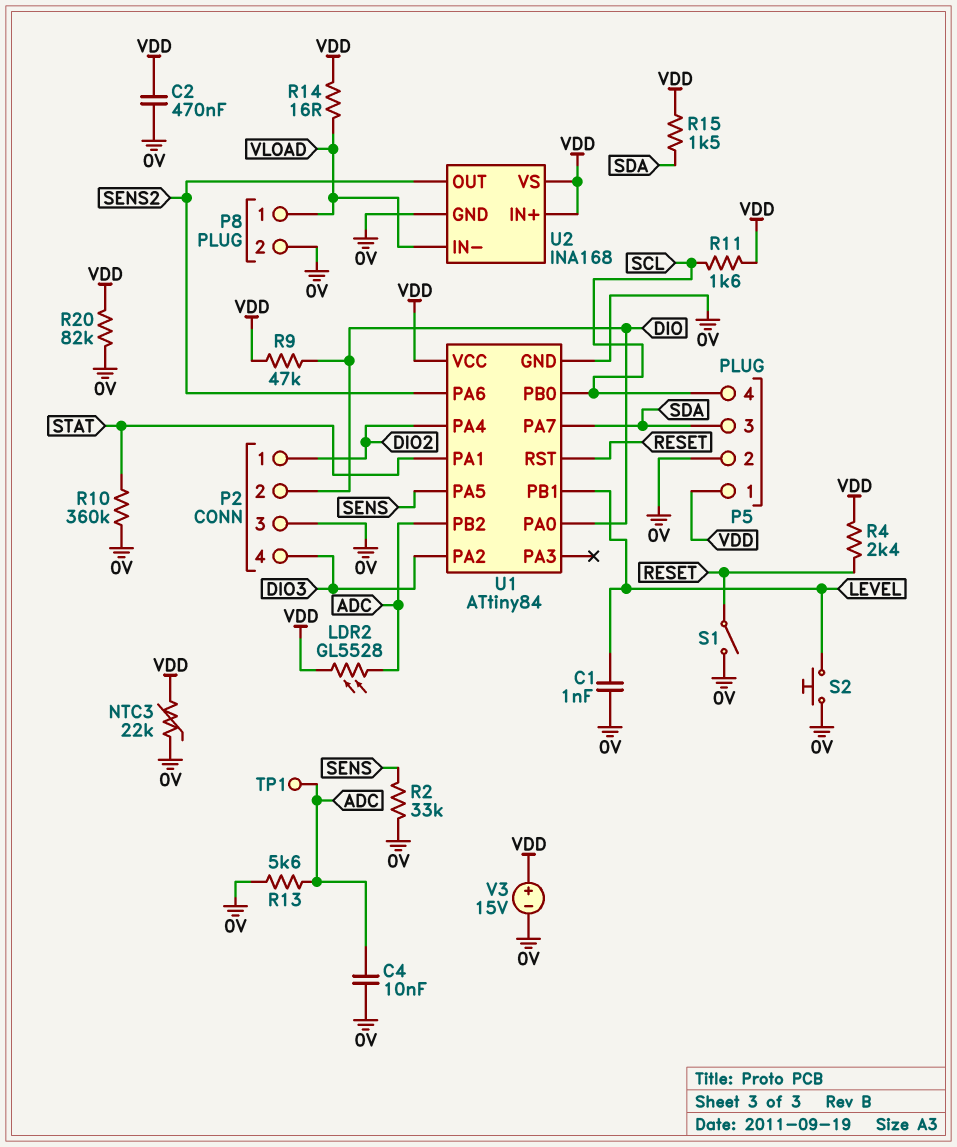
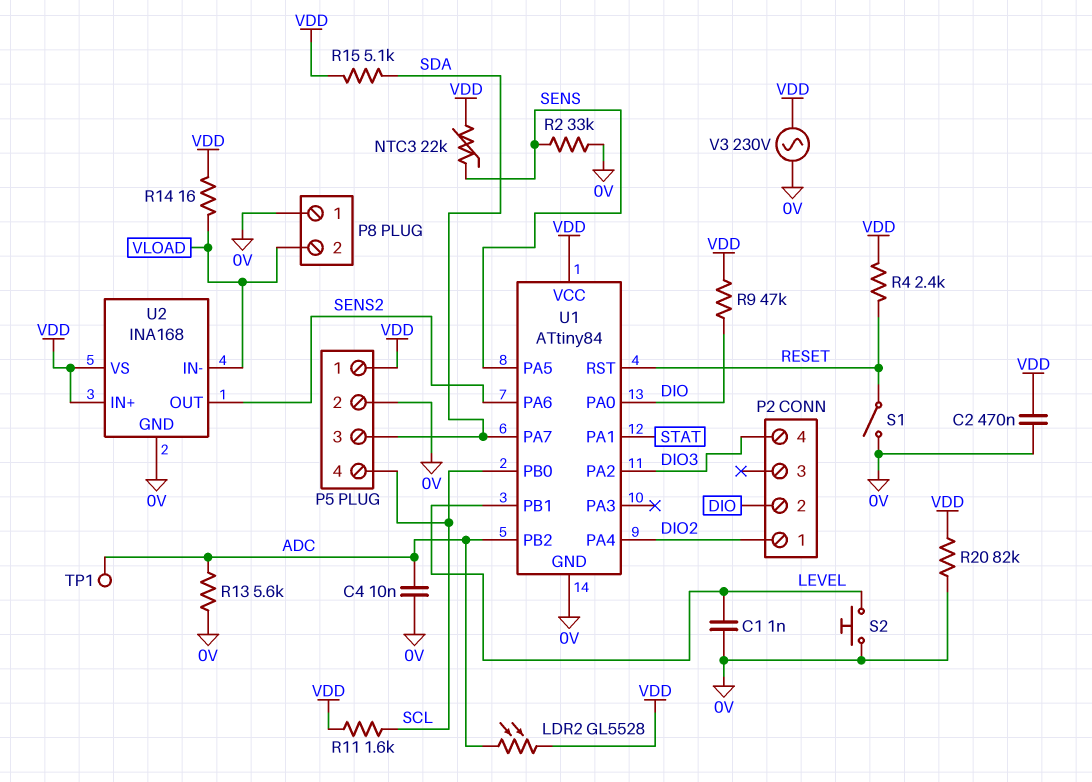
NTC3: 22k (0V, VDD) -> 22k (SENS, VDD)
P2 pin 3: 0V -> none
P8 pin 1: VLOAD -> 0V
P8 pin 2: 0V -> VLOAD
R10: 360k (0V, STAT) -> none
R15: 1.5k (SDA, VDD) -> 5.1k (SDA, VDD)
V3: 15V (plus VDD, minus 0V) -> AC 230V (0V, VDD)

